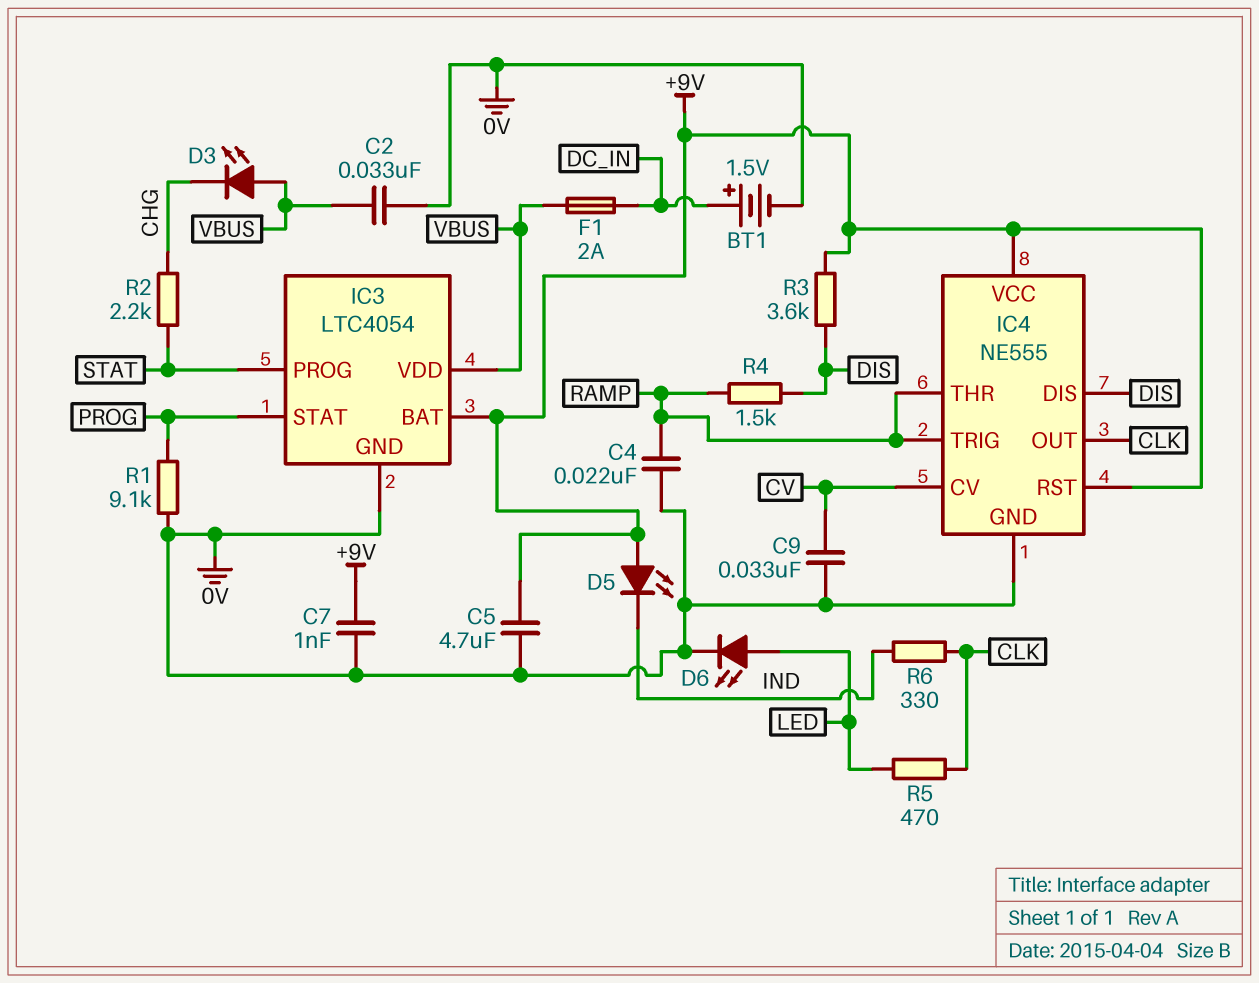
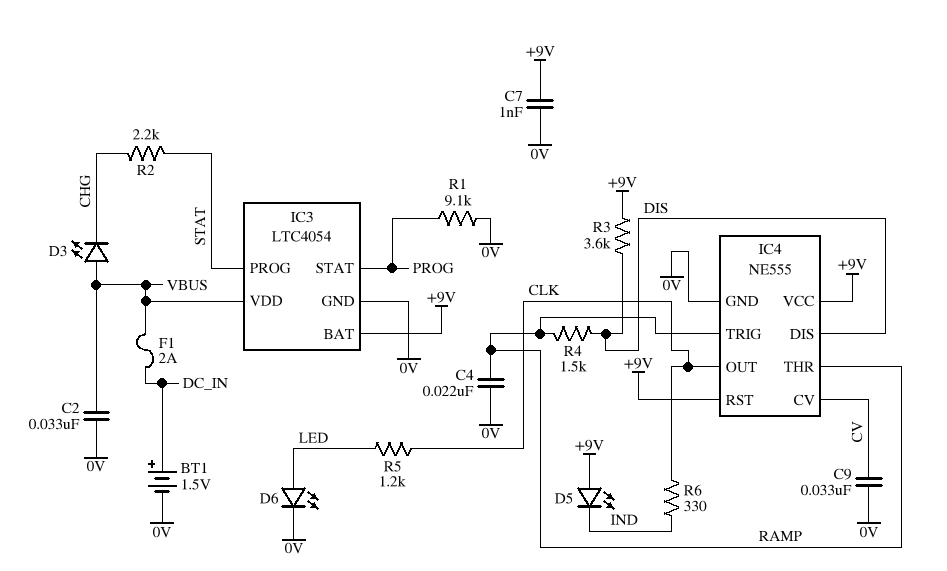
C5: 4.7uF (+9V, 0V) -> none
R5: 470 (CLK, LED) -> 1.2k (CLK, LED)

